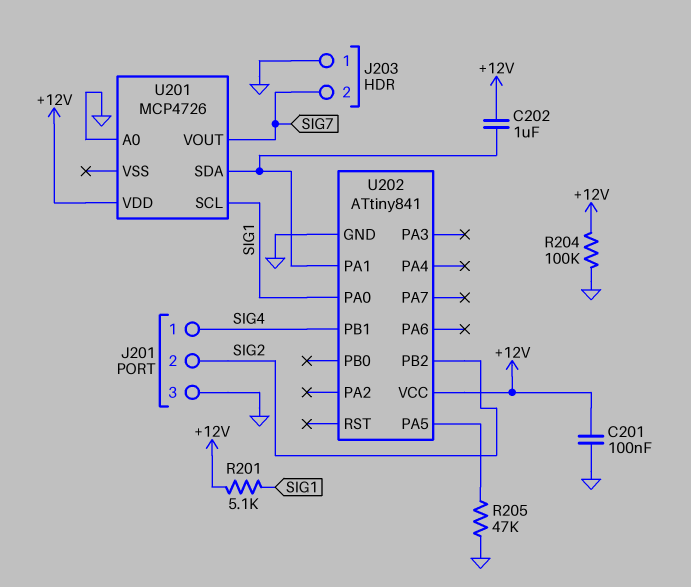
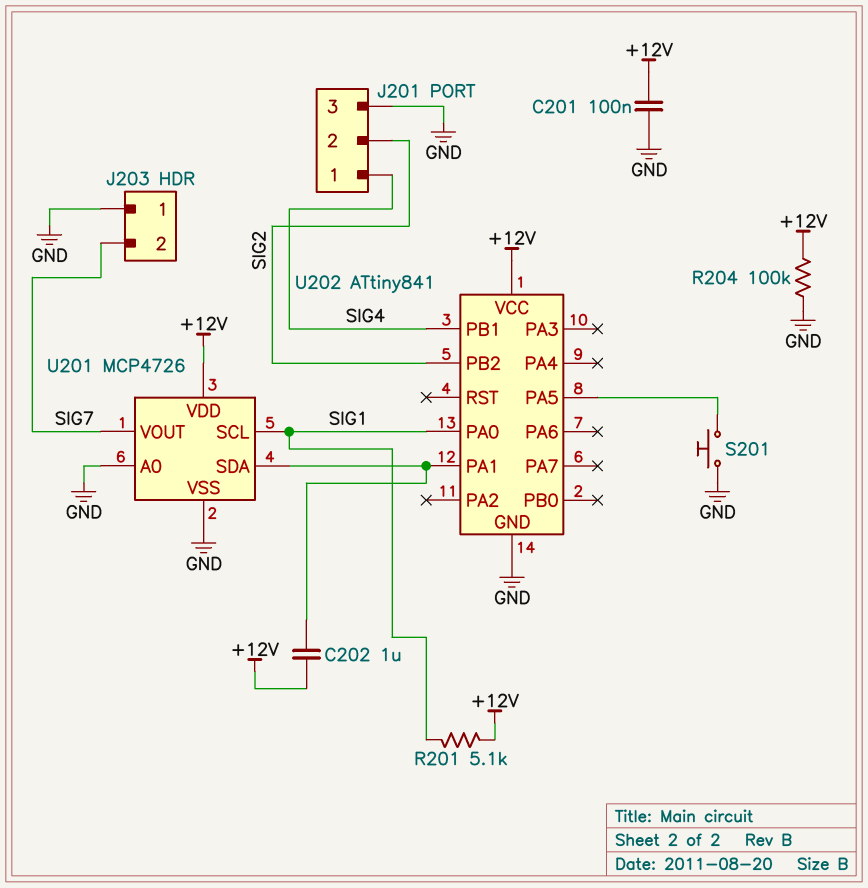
R205: 47k (GND, U202/PA5) -> none
S201: none -> button (GND, U202/PA5)
U201 pin VSS: none -> GND

